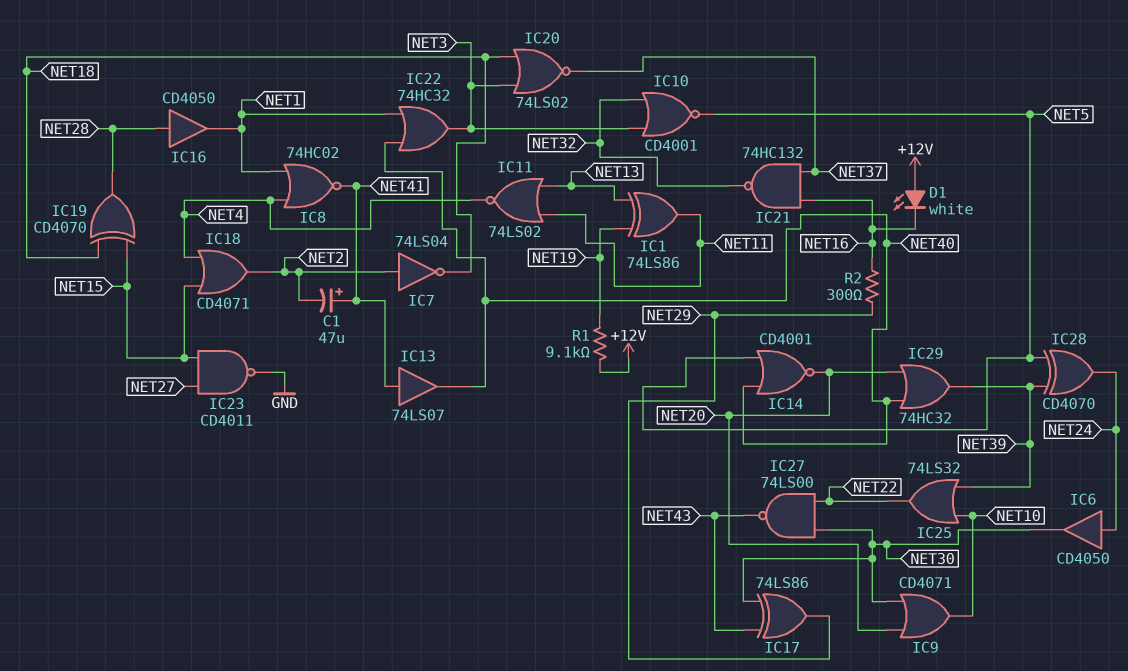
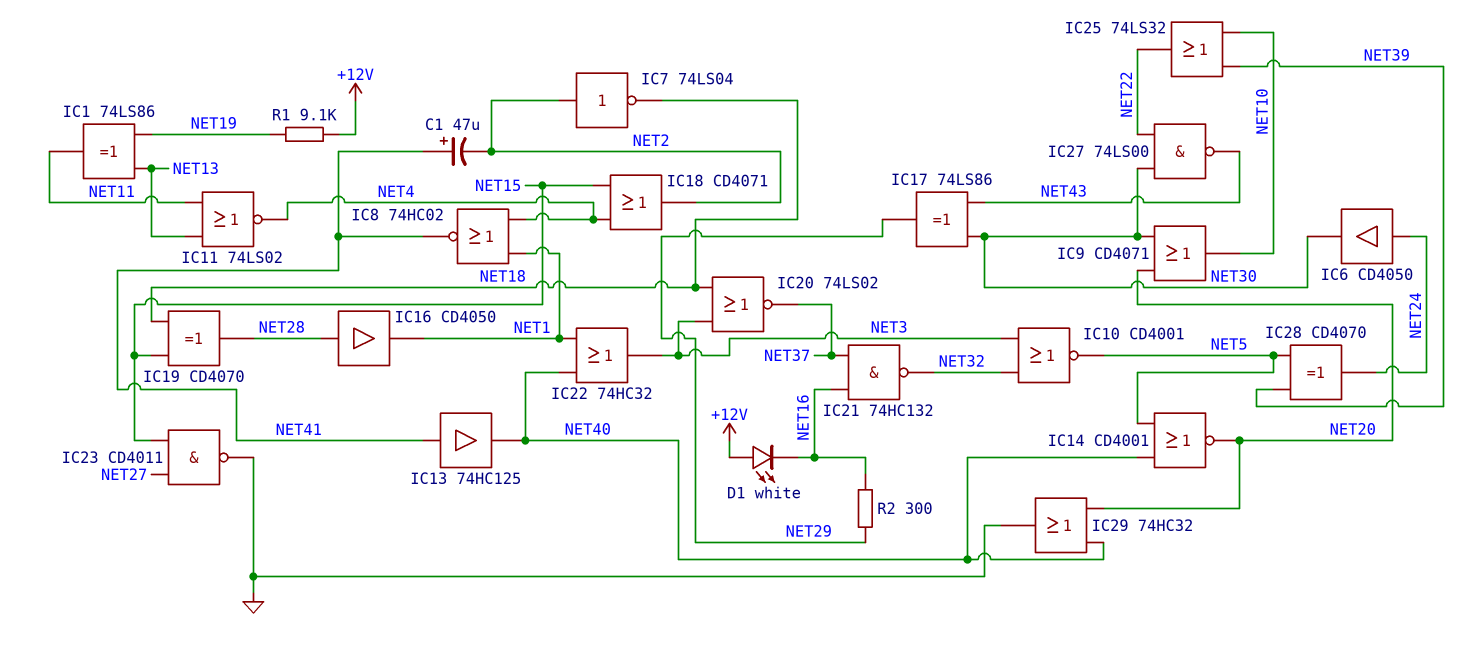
IC13: buffer 74LS07 (in NET41, out NET40) -> buffer 74HC125 (in NET41, out NET40)
IC29: OR 74HC32 (in NET20, in NET40, out NET39) -> OR 74HC32 (in NET20, in NET40, out GND)

